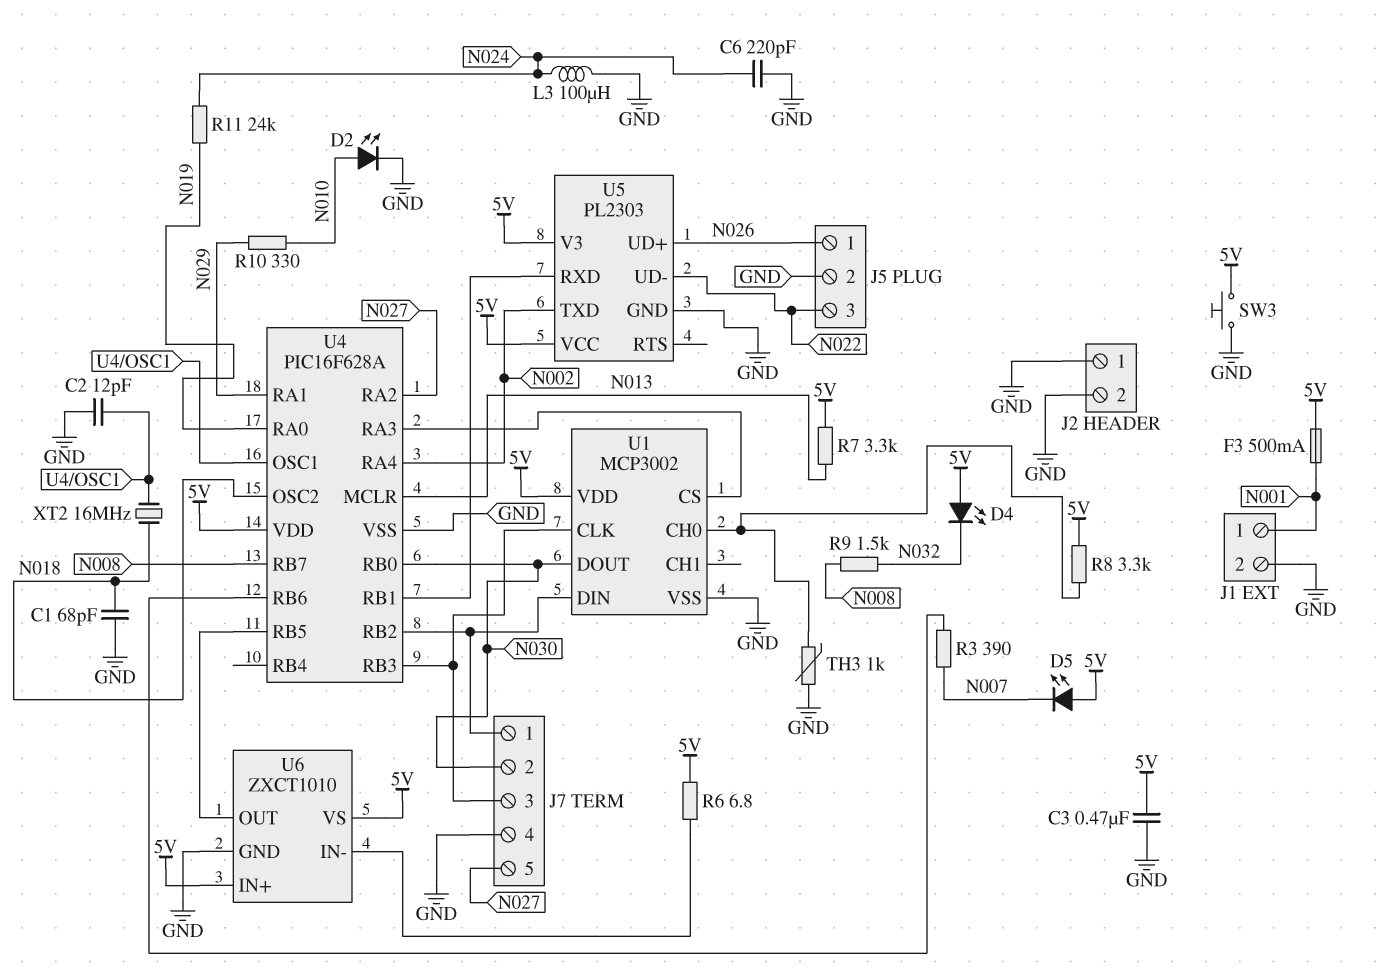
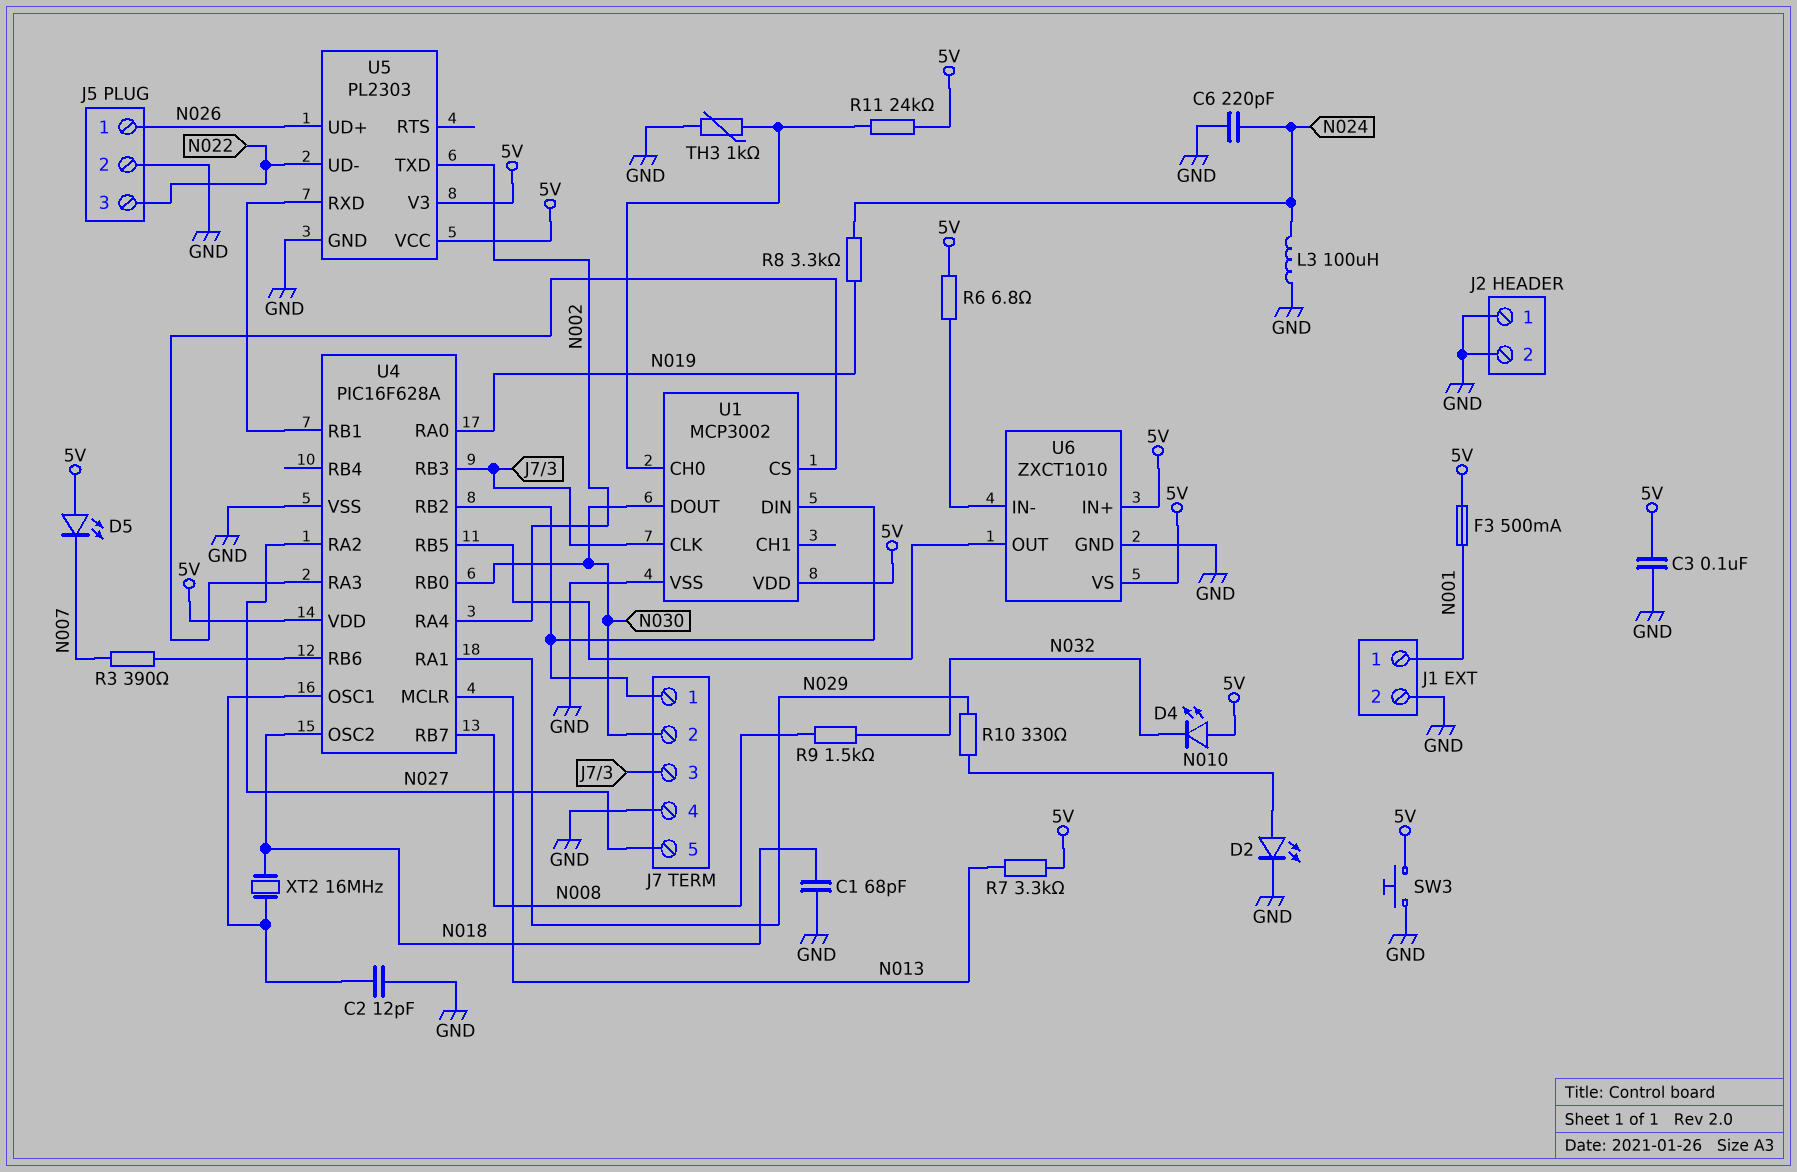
C3: 470nF (5V, GND) -> 100nF (5V, GND)
R8: 3.3k (5V, U1/CH0) -> 3.3k (N019, N024)
R11: 24k (N019, N024) -> 24k (5V, U1/CH0)

